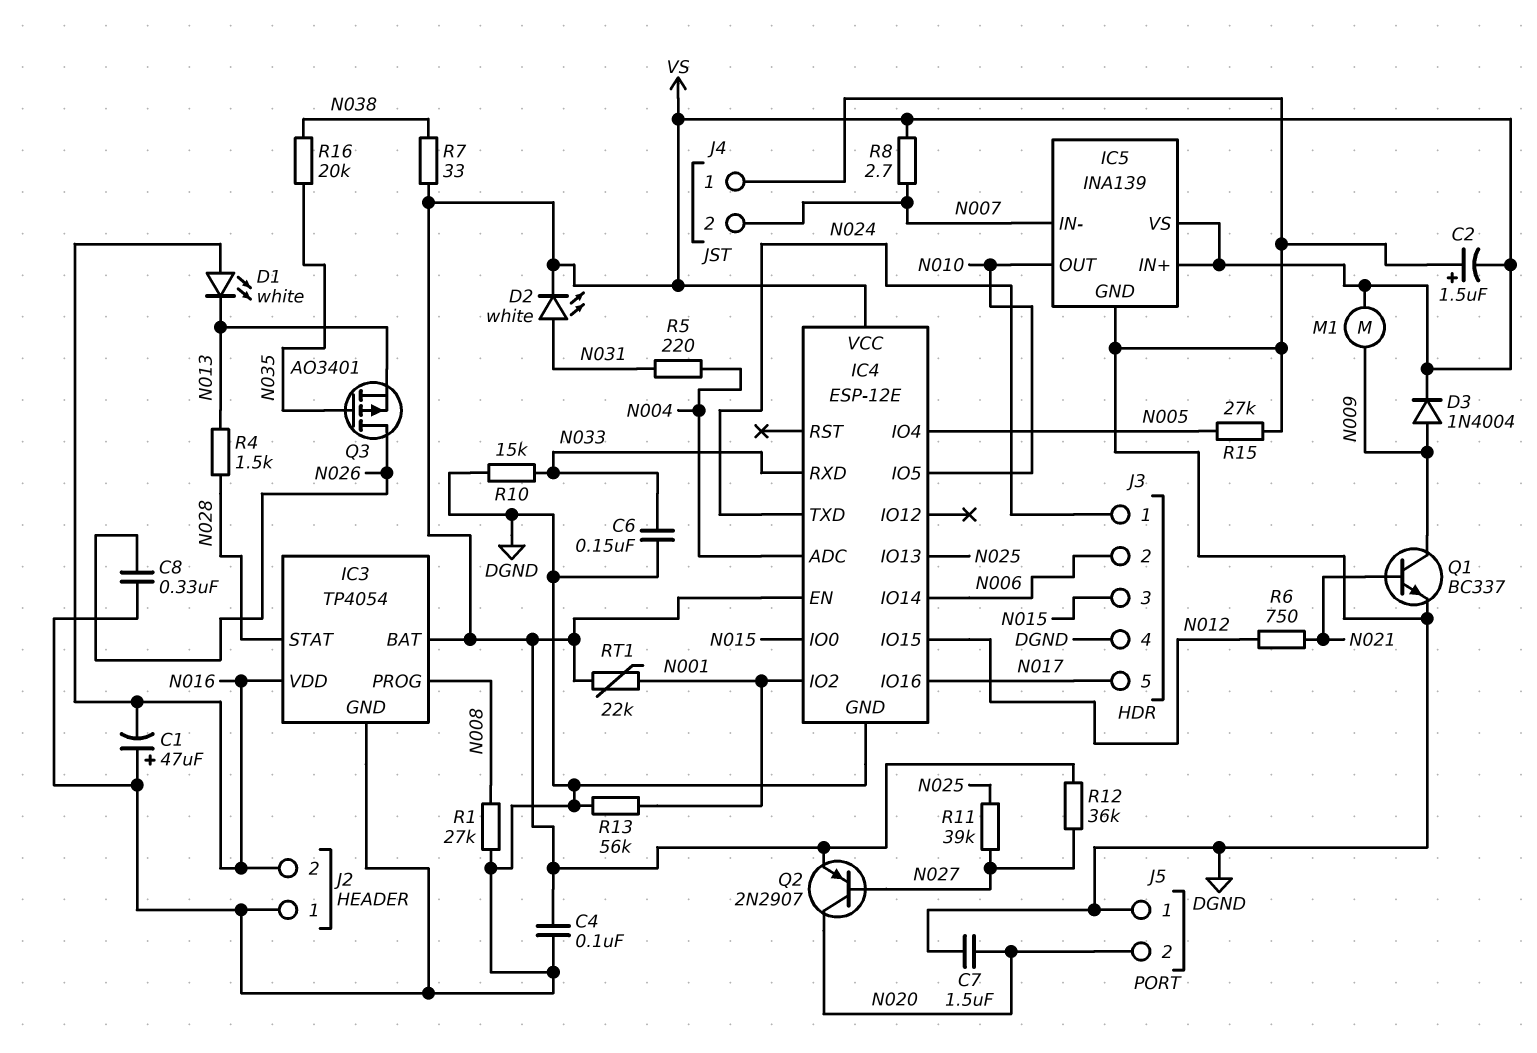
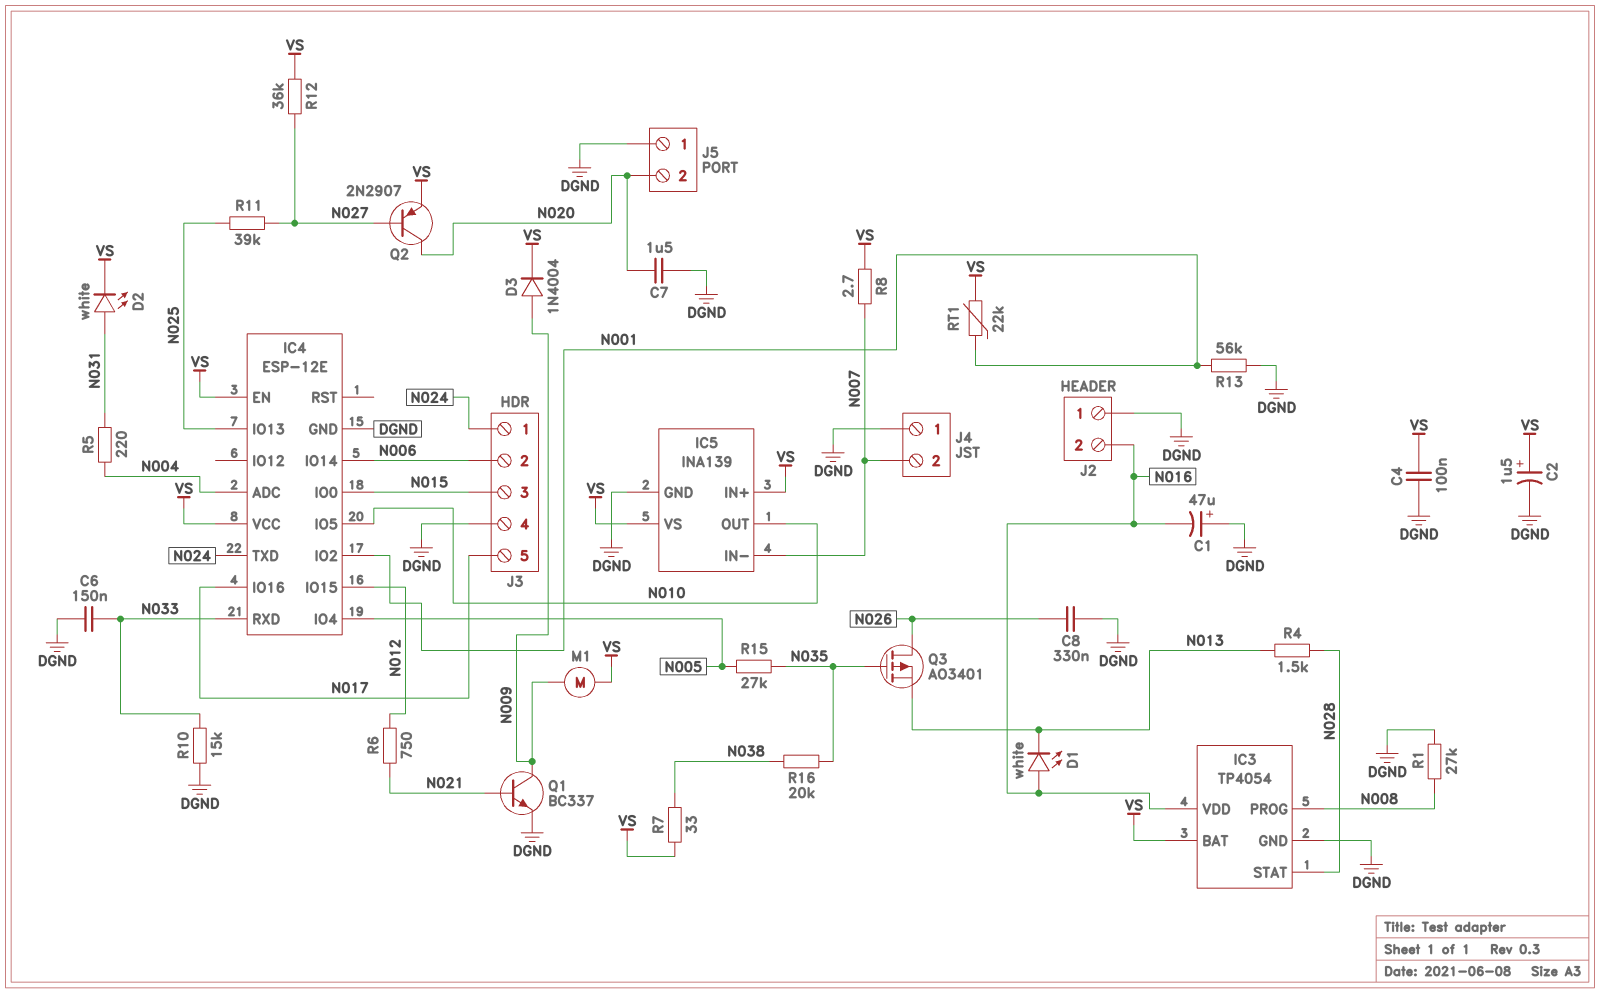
C2: 1.5uF (plus DGND, minus VS) -> 1.5uF (plus VS, minus DGND)
R15: 27k (DGND, N005) -> 27k (N005, N035)

